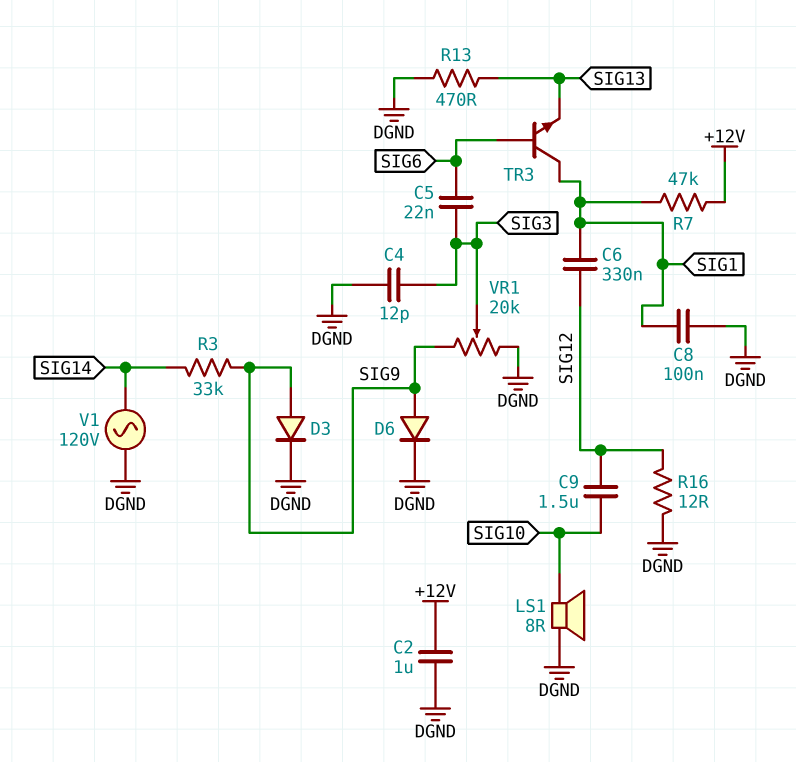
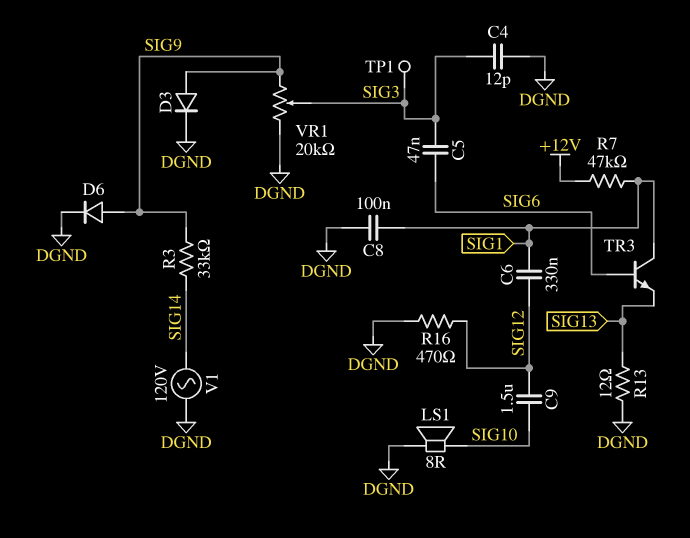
C2: 1uF (+12V, DGND) -> none
C5: 22nF (SIG3, SIG6) -> 47nF (SIG3, SIG6)
R13: 470 (DGND, SIG13) -> 12 (DGND, SIG13)
R16: 12 (DGND, SIG12) -> 470 (DGND, SIG12)
TP1: none -> test point (SIG3)

